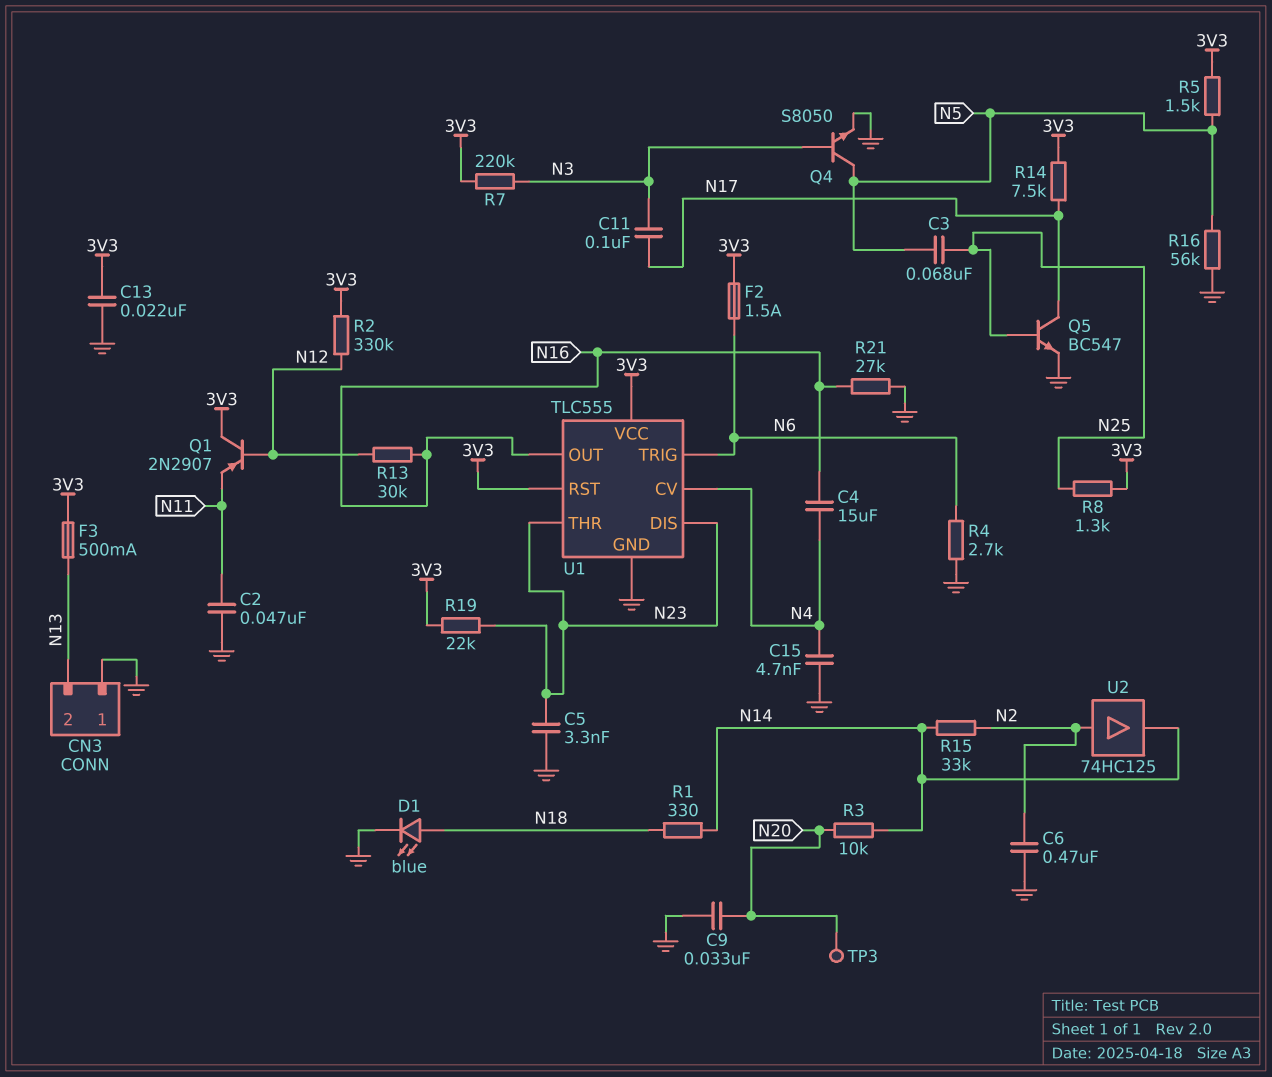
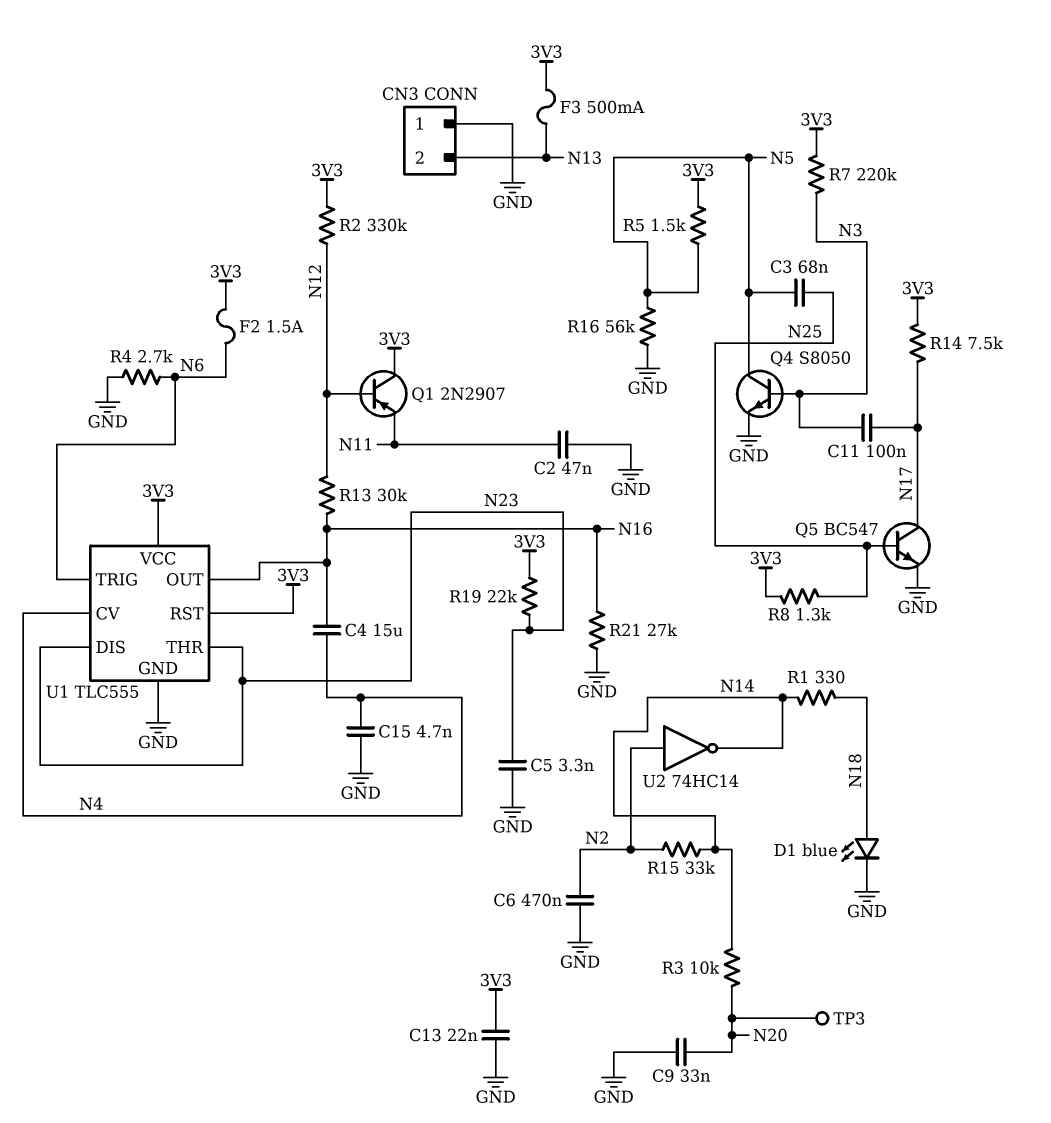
U2: buffer 74HC125 (in N2, out N14) -> NOT 74HC14 (in N2, out N14)

